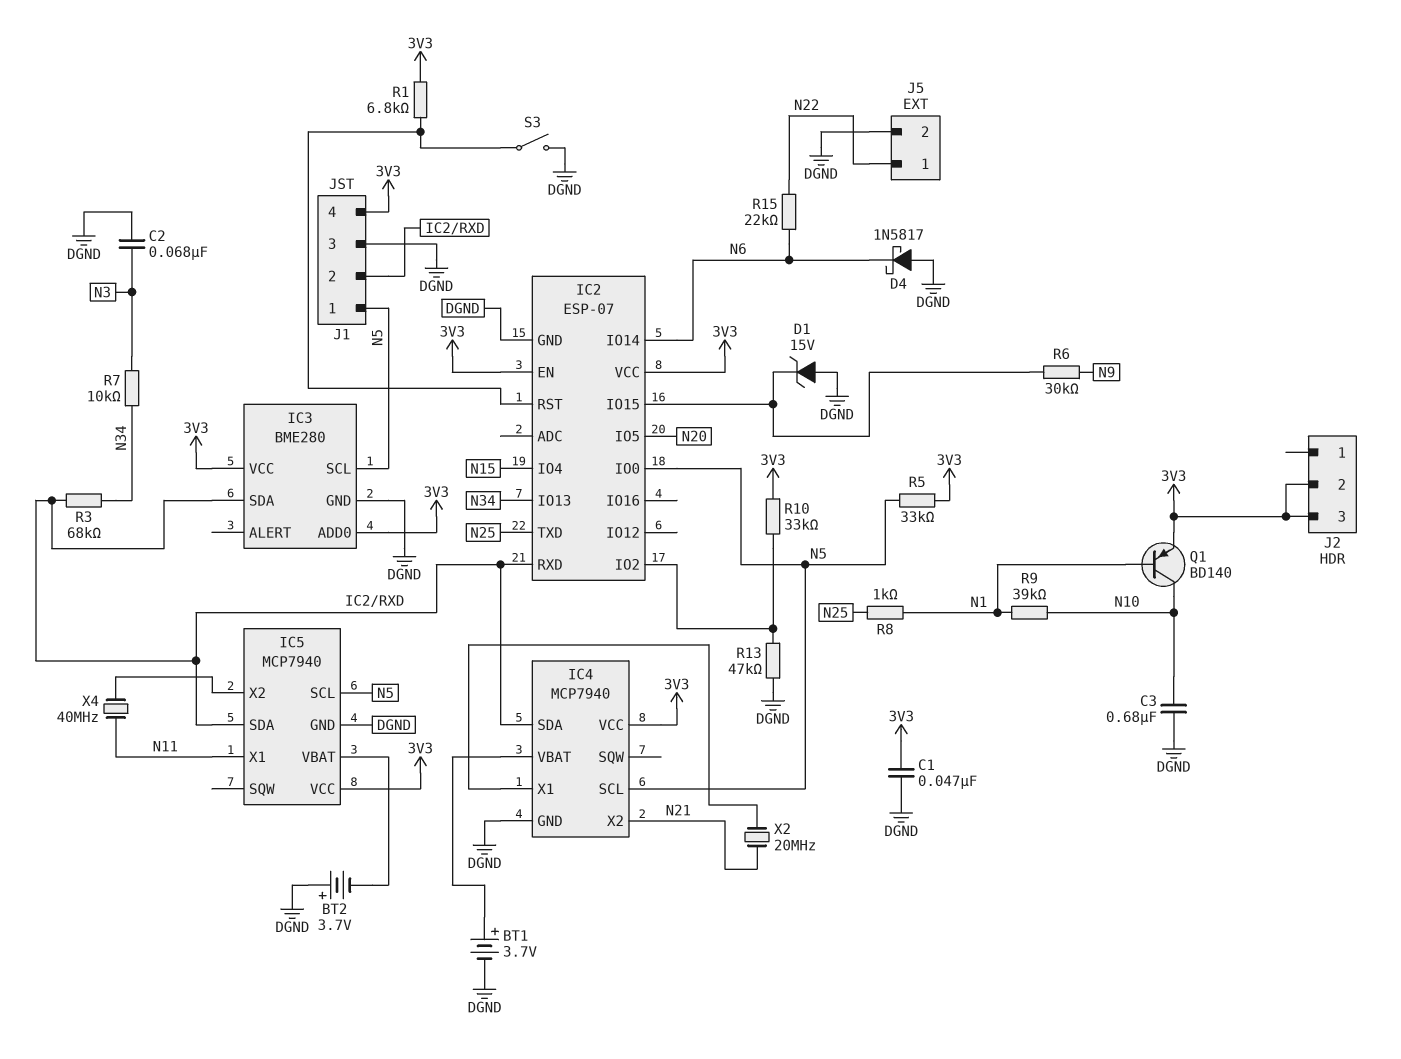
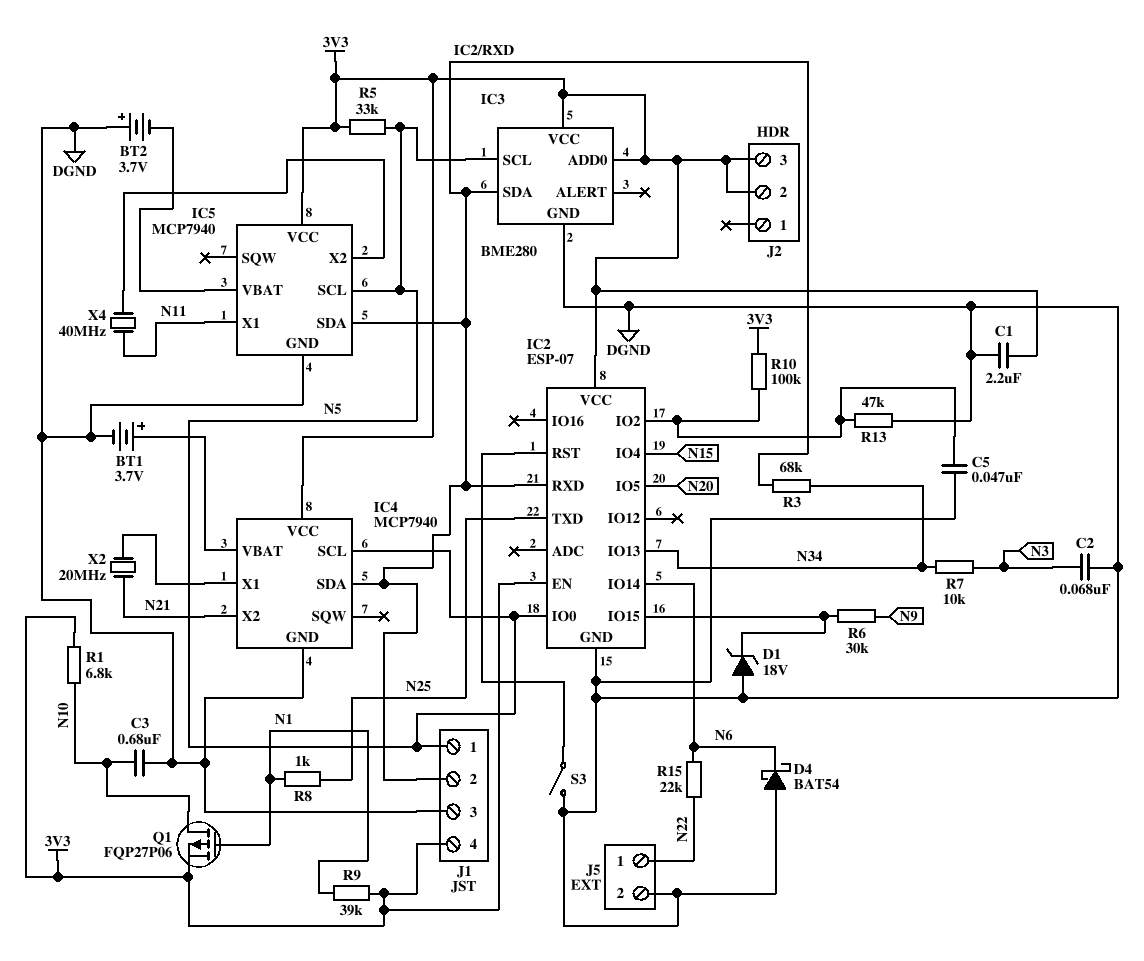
C1: 47nF (3V3, DGND) -> 2.2uF (3V3, DGND)
C5: none -> 47nF (DGND, IC2/IO2)
D1: zener 15V (A DGND, K IC2/IO15) -> zener 18V (A DGND, K IC2/IO15)
D4: schottky 1N5817 (A DGND, K N6) -> schottky BAT54 (A DGND, K N6)
Q1: PNP BD140 (B N1, C N10, E 3V3) -> PMOS FQP27P06 (G N1, D N10, S 3V3)
R1: 6.8k (3V3, IC2/RST) -> 6.8k (3V3, N10)
R9: 39k (N1, N10) -> 39k (3V3, N1)
R10: 33k (3V3, IC2/IO2) -> 100k (3V3, IC2/IO2)

